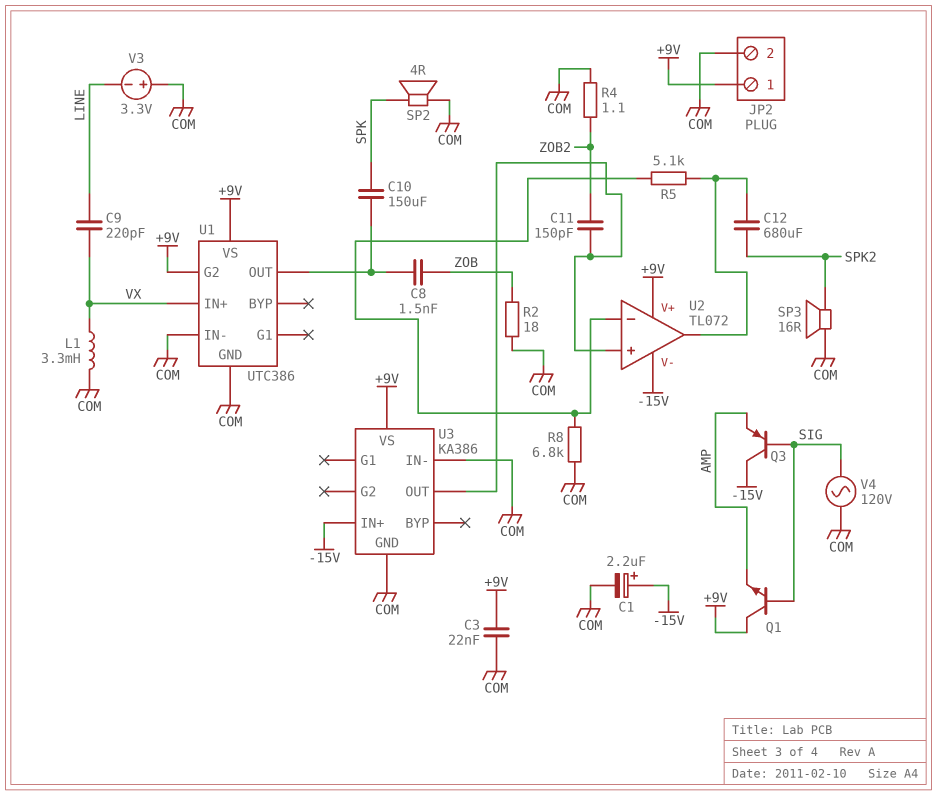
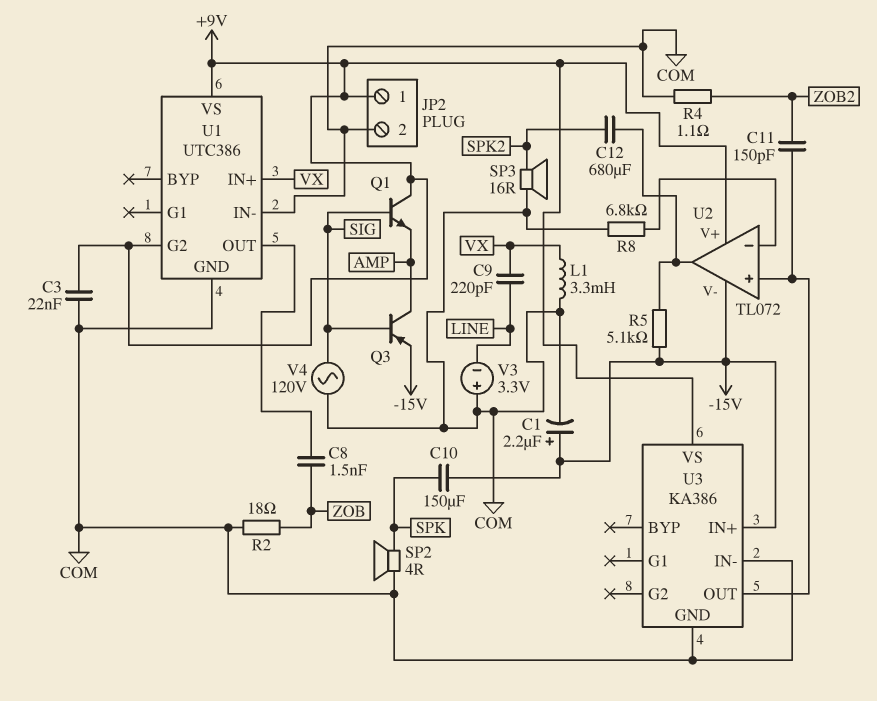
C10: 150uF (SPK, U1/OUT) -> 150uF (-15V, SPK)
Q3: PNP (B SIG, C -15V, E AMP) -> PNP (B SIG, C AMP, E -15V)
R5: 5.1k (U2/in-, U2/out) -> 5.1k (-15V, U2/out)

